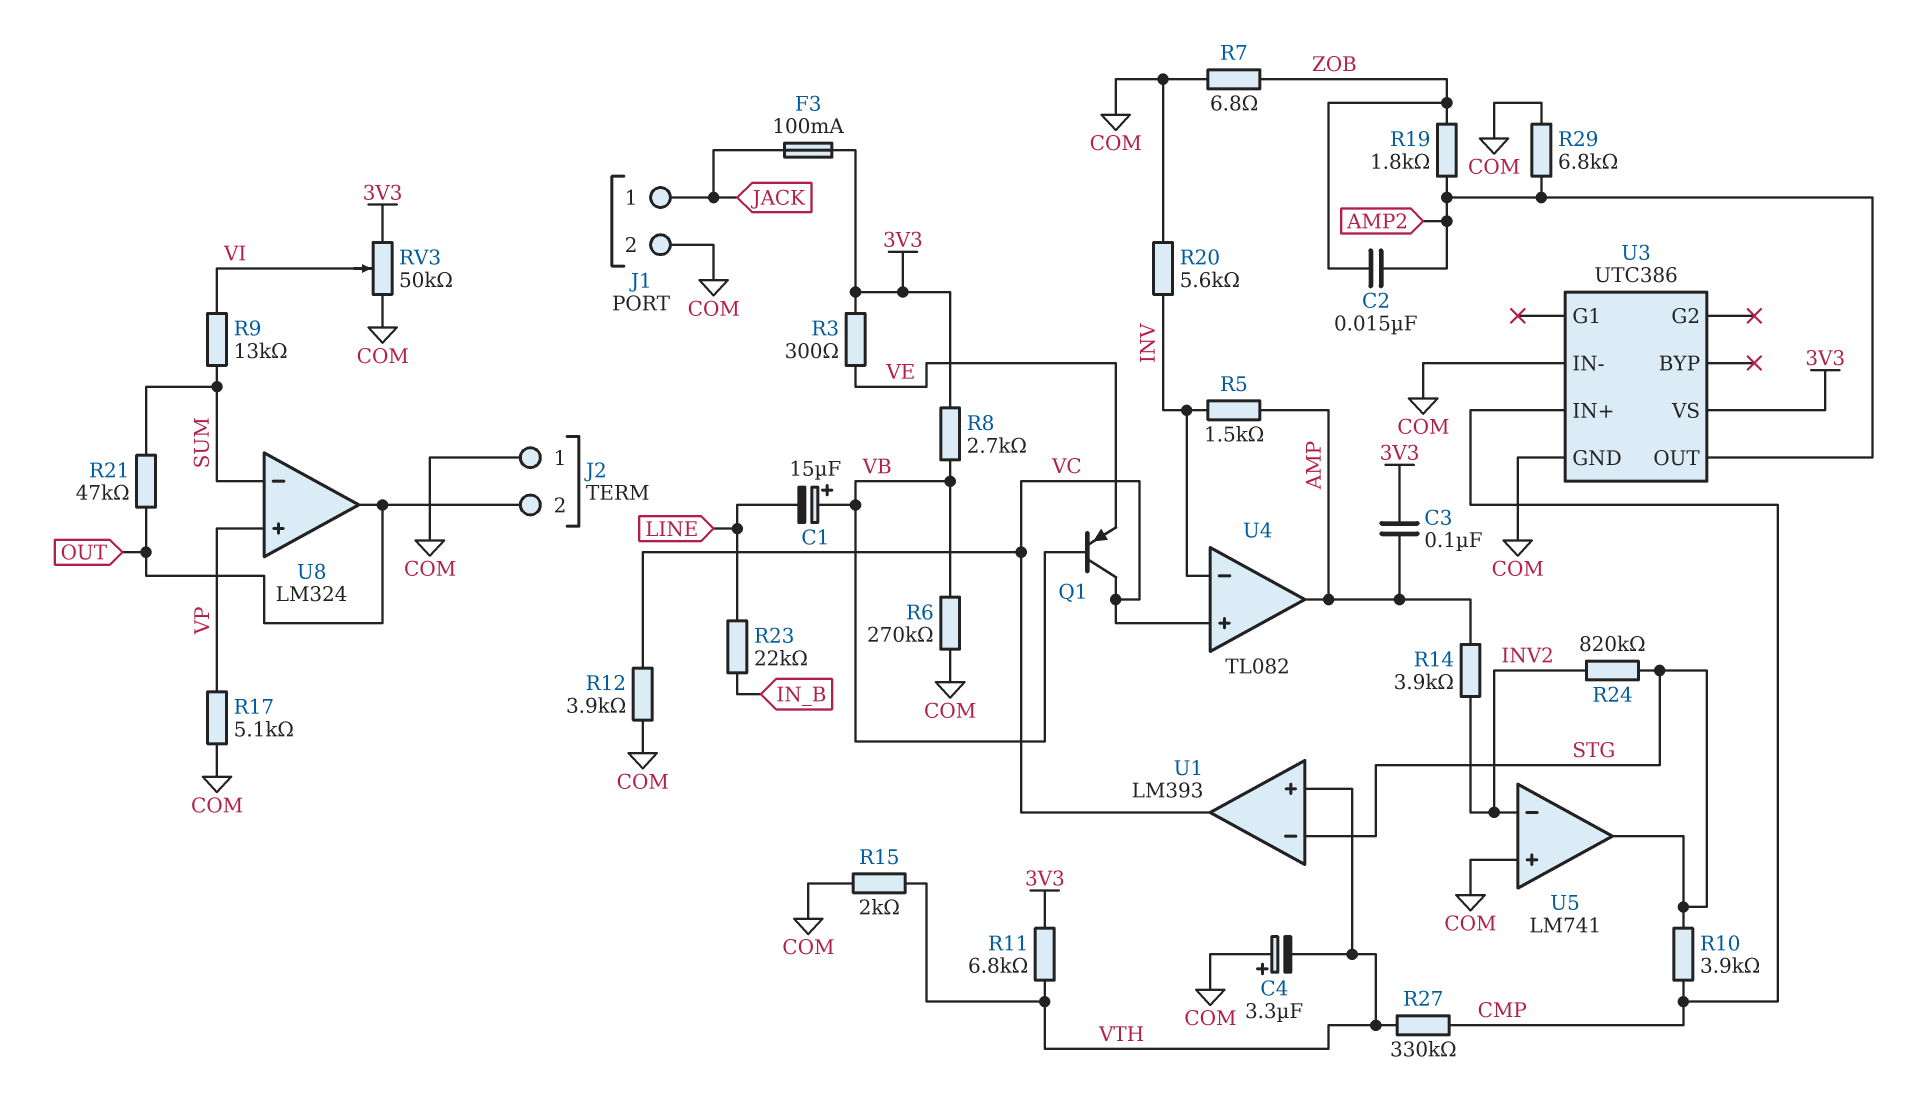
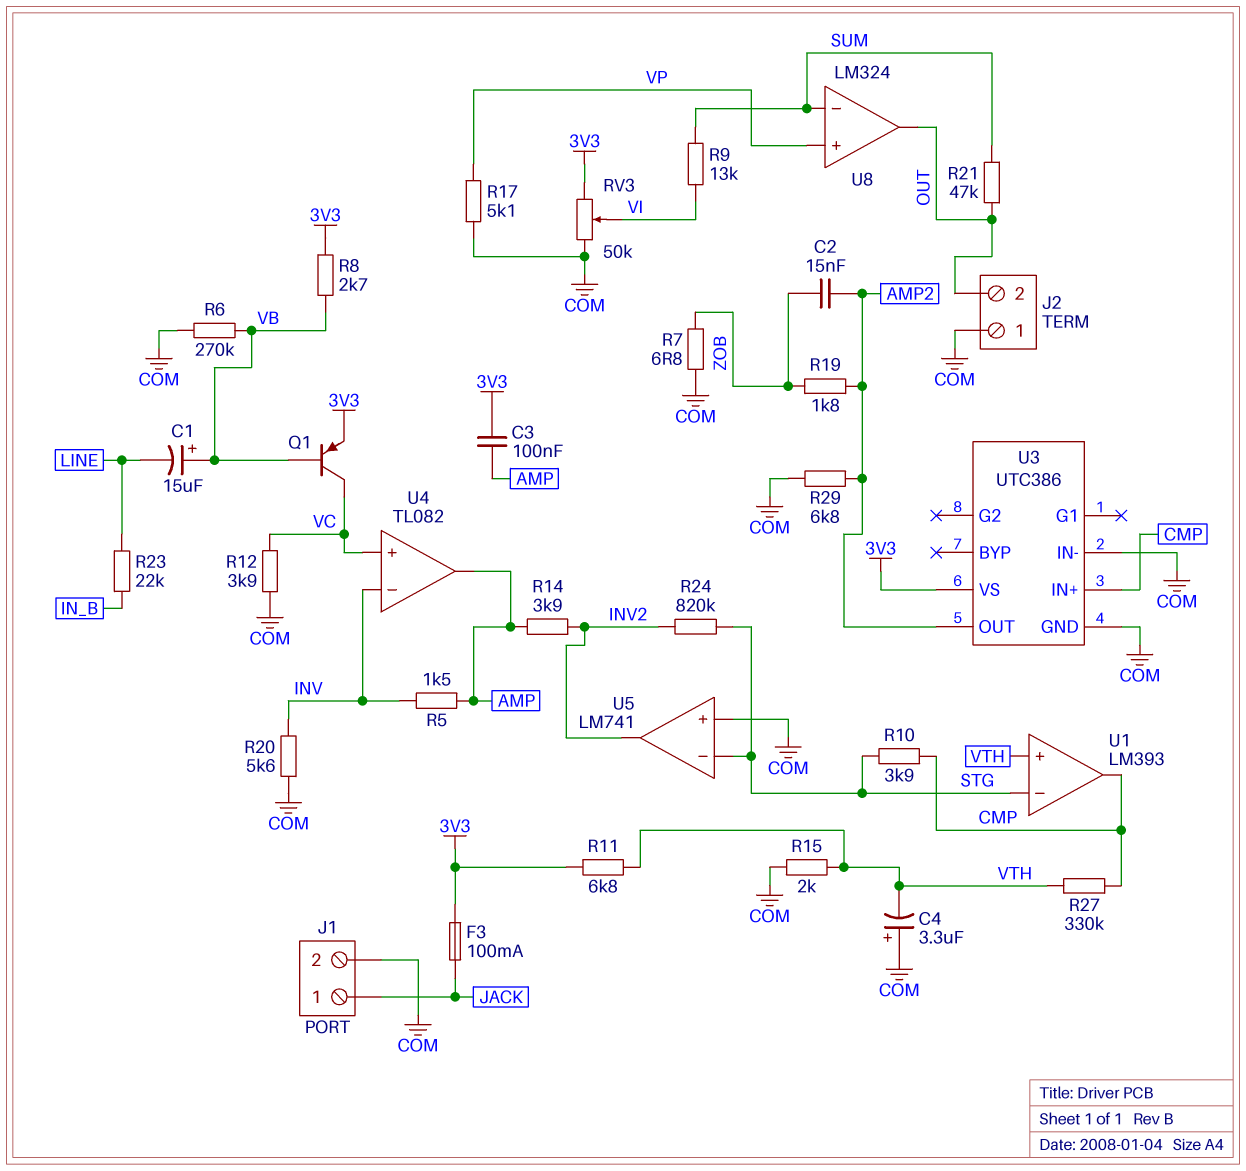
Q1: PNP (B VB, C VC, E VE) -> PNP (B VB, C VC, E 3V3)
R3: 300 (3V3, VE) -> none
U1 pin out: VC -> CMP
U5 pin in-: INV2 -> STG
U5 pin out: STG -> INV2

